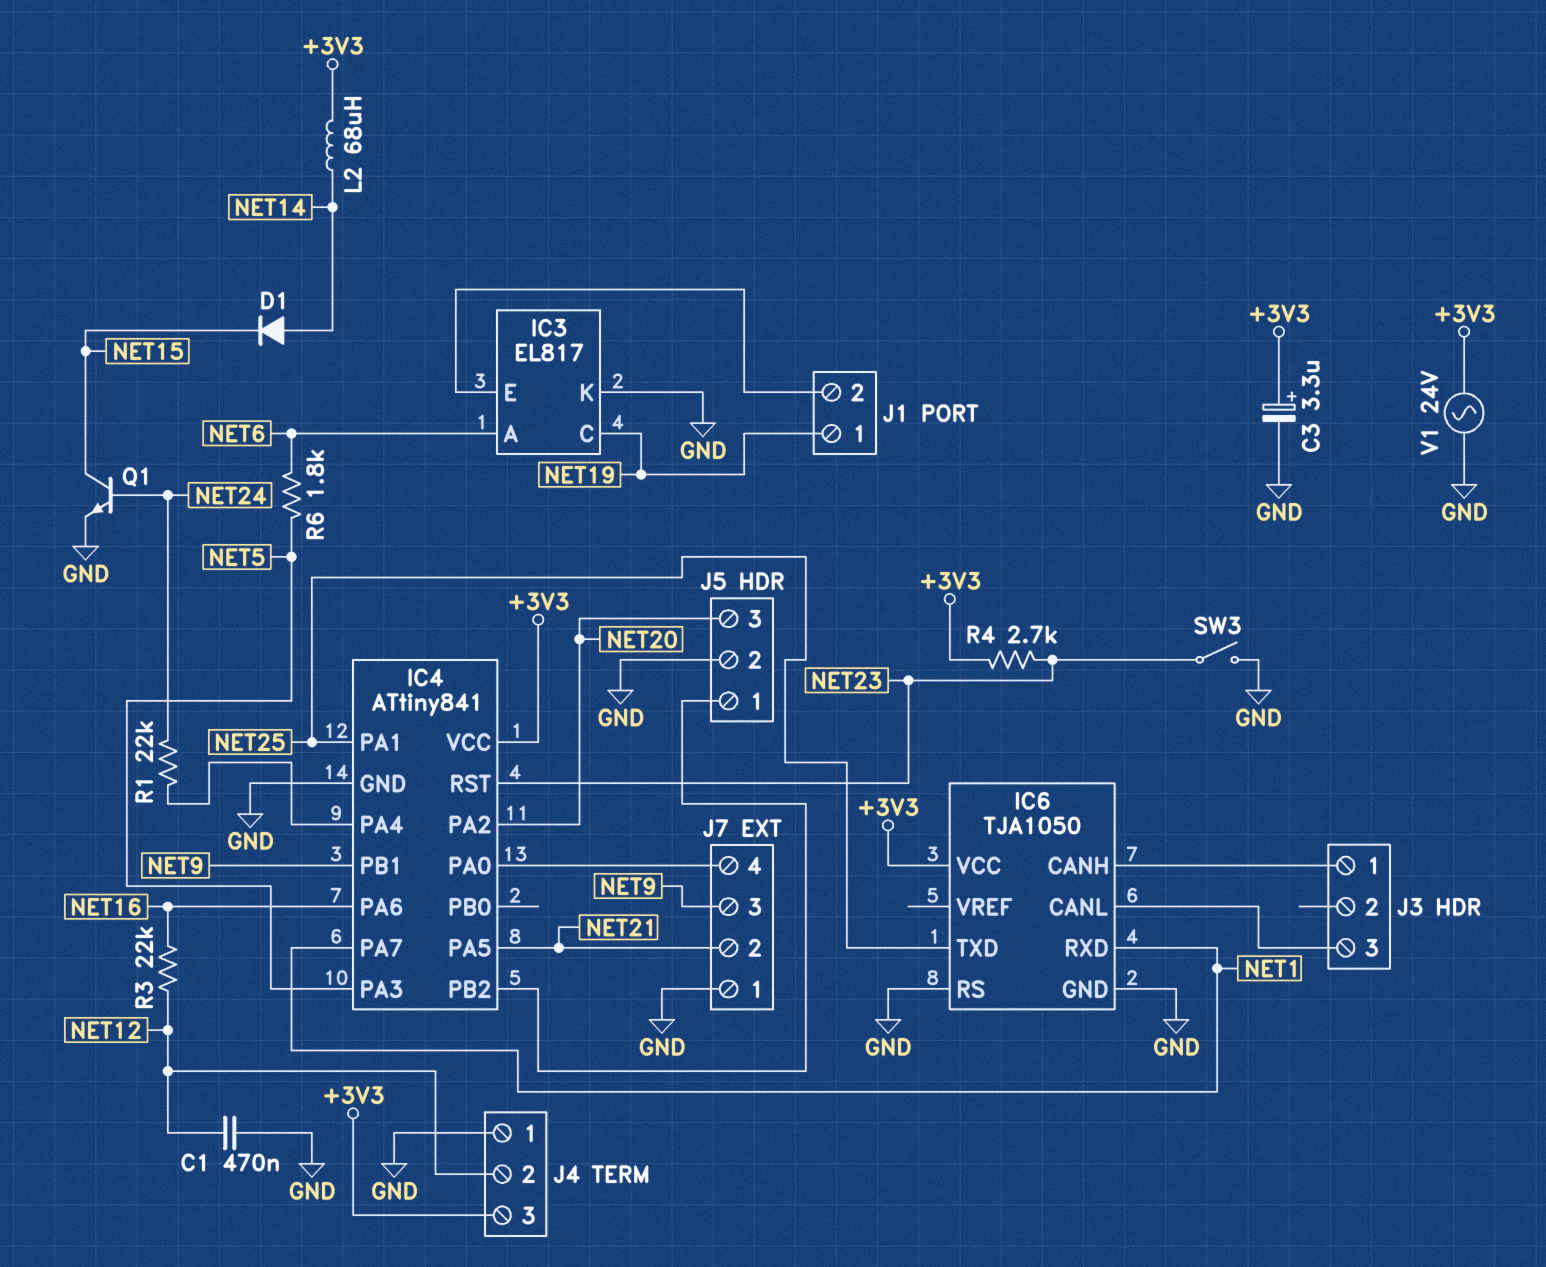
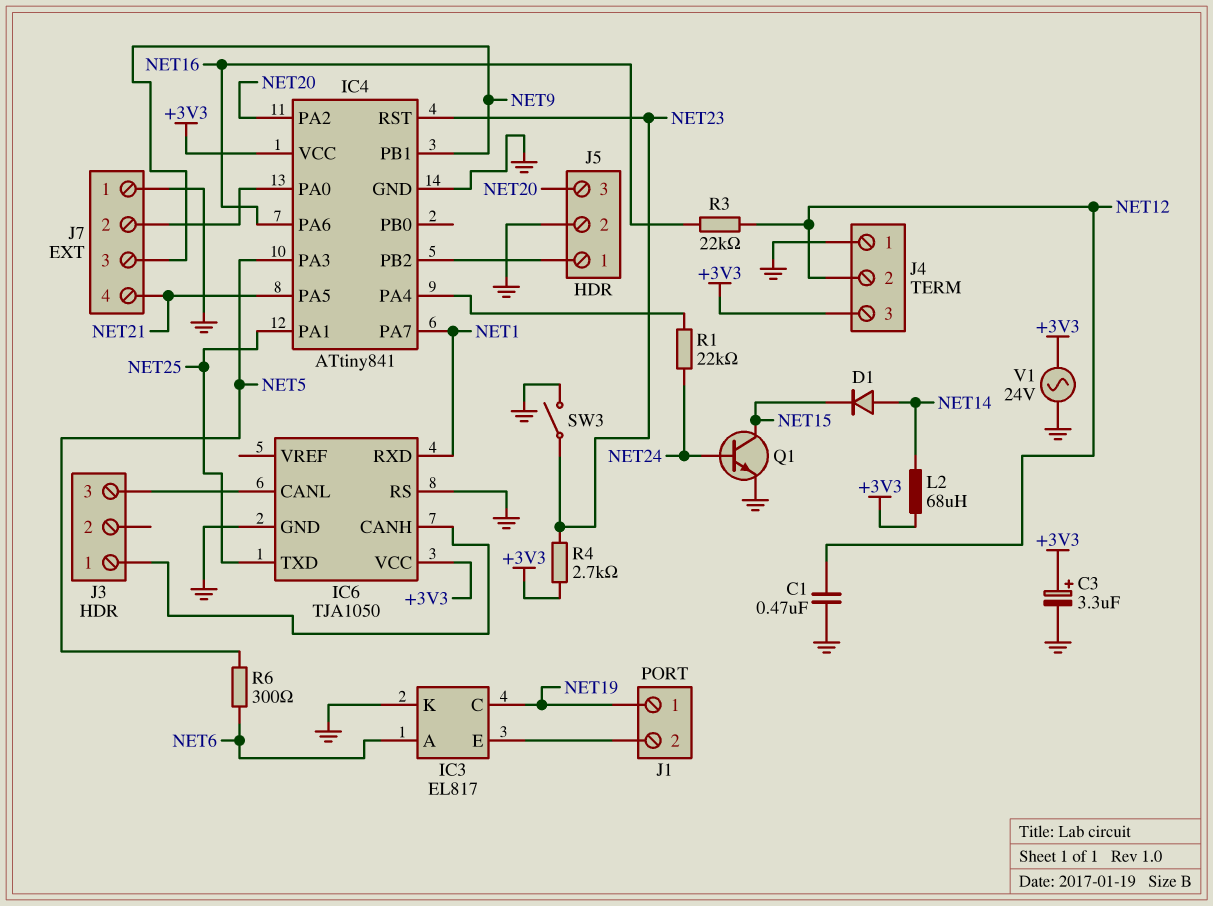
J7 pin 2: NET21 -> IC4/PA0
J7 pin 4: IC4/PA0 -> NET21
R6: 1.8k (NET5, NET6) -> 300 (NET5, NET6)

